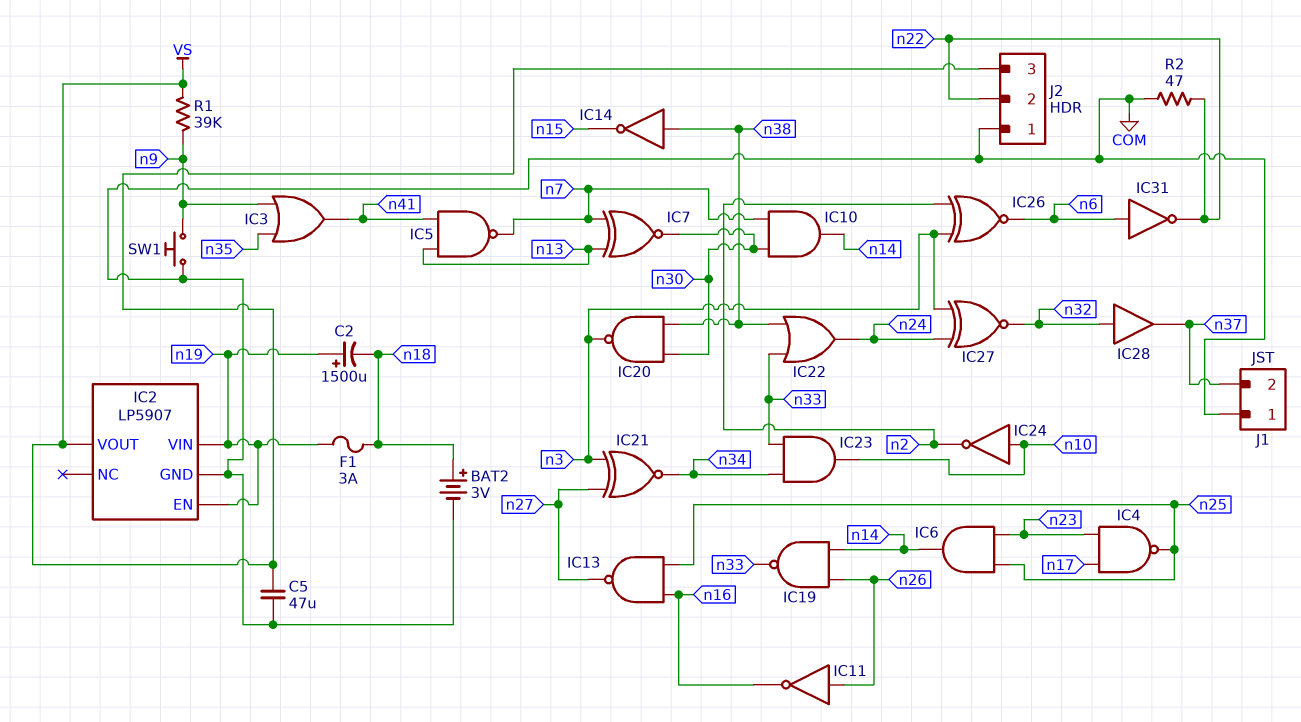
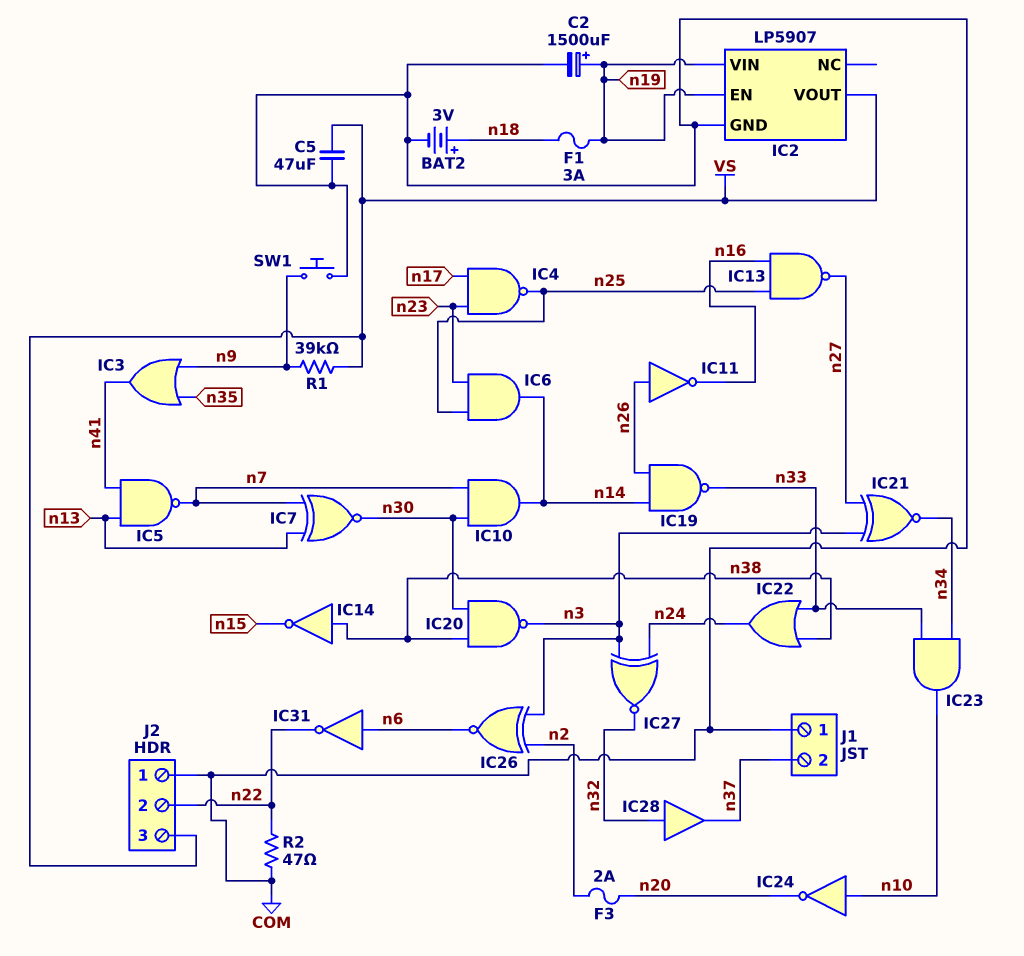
C2: 1500uF (plus n19, minus n18) -> 1500uF (plus n19, minus COM)
F3: none -> 2A (n2, n20)
IC24: NOT (in n10, out n2) -> NOT (in n10, out n20)

